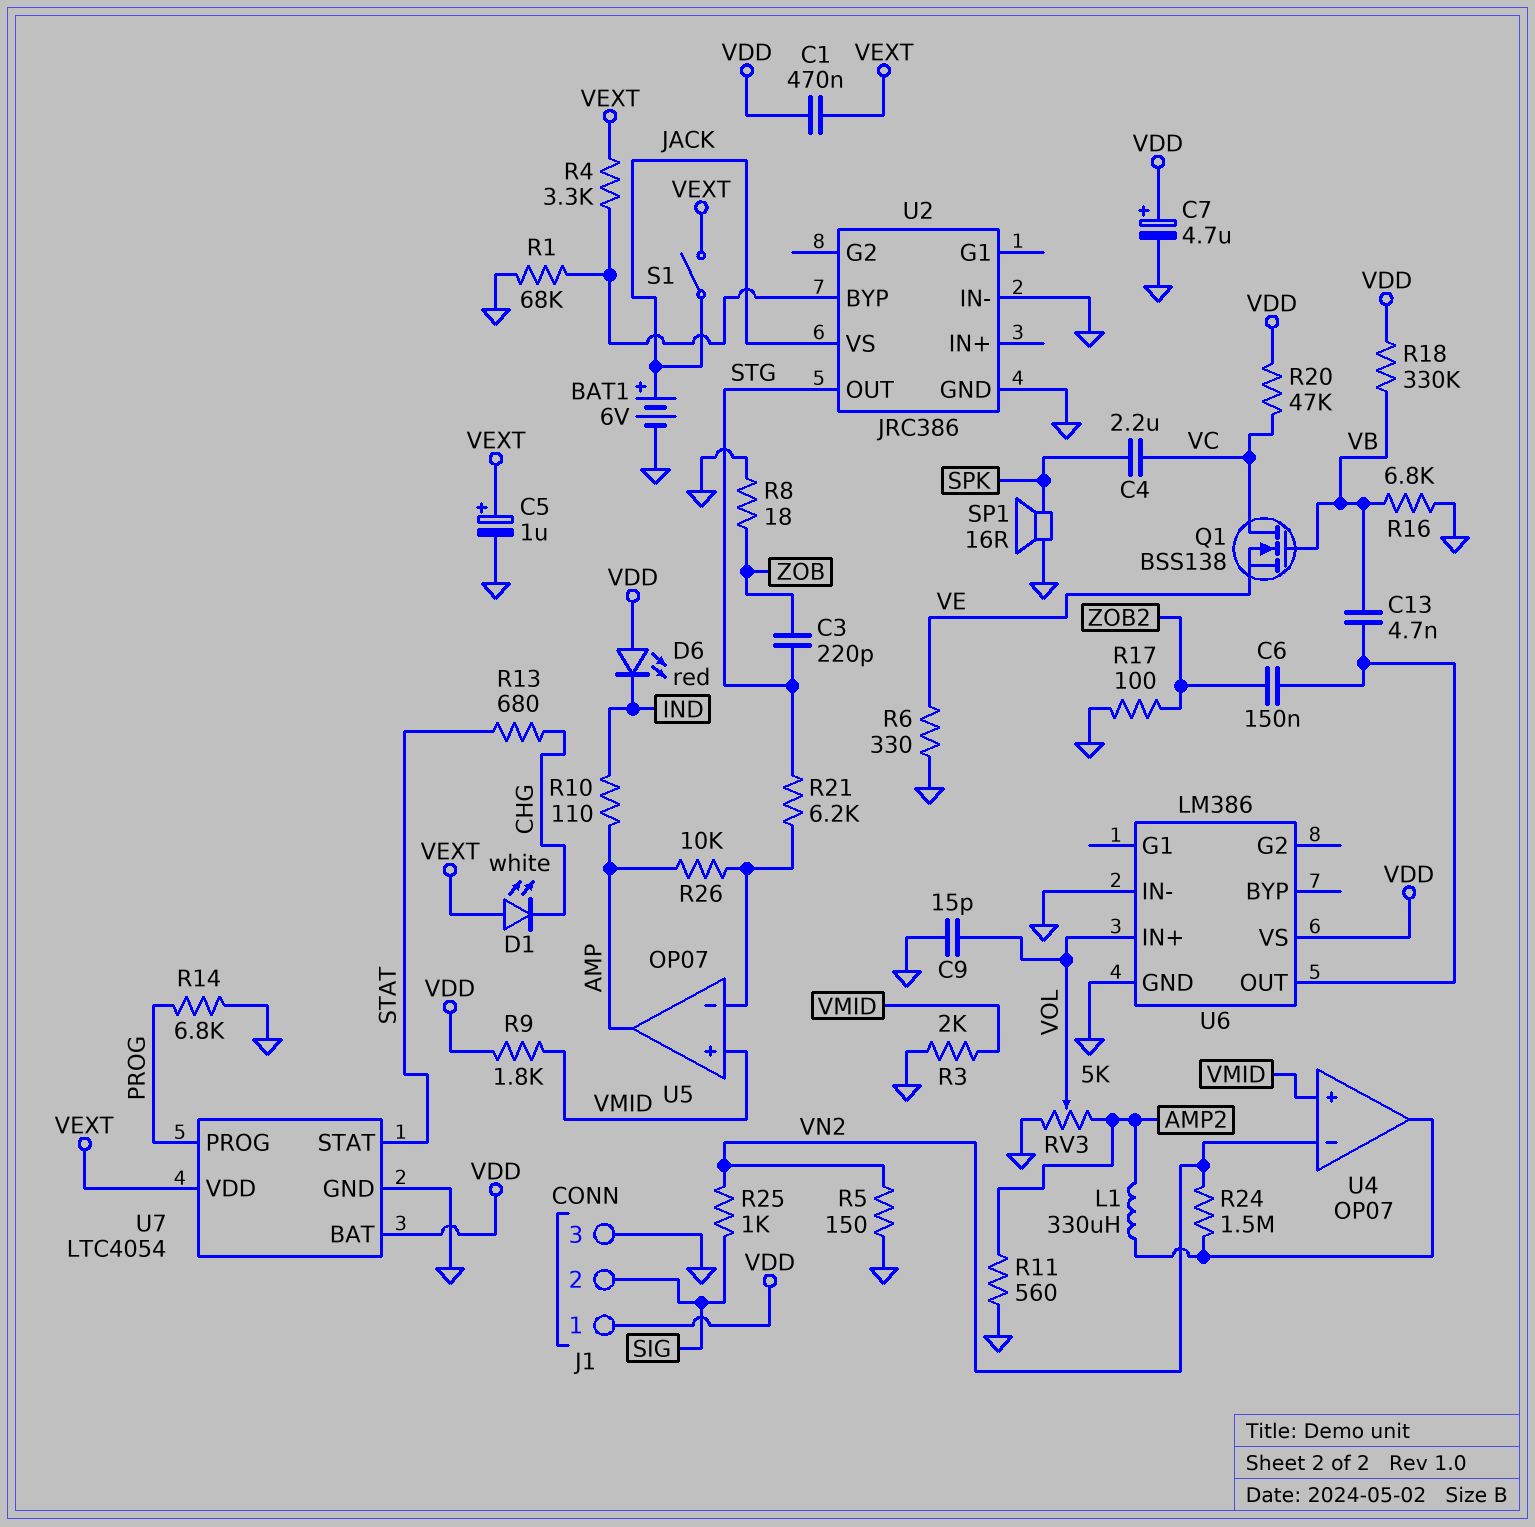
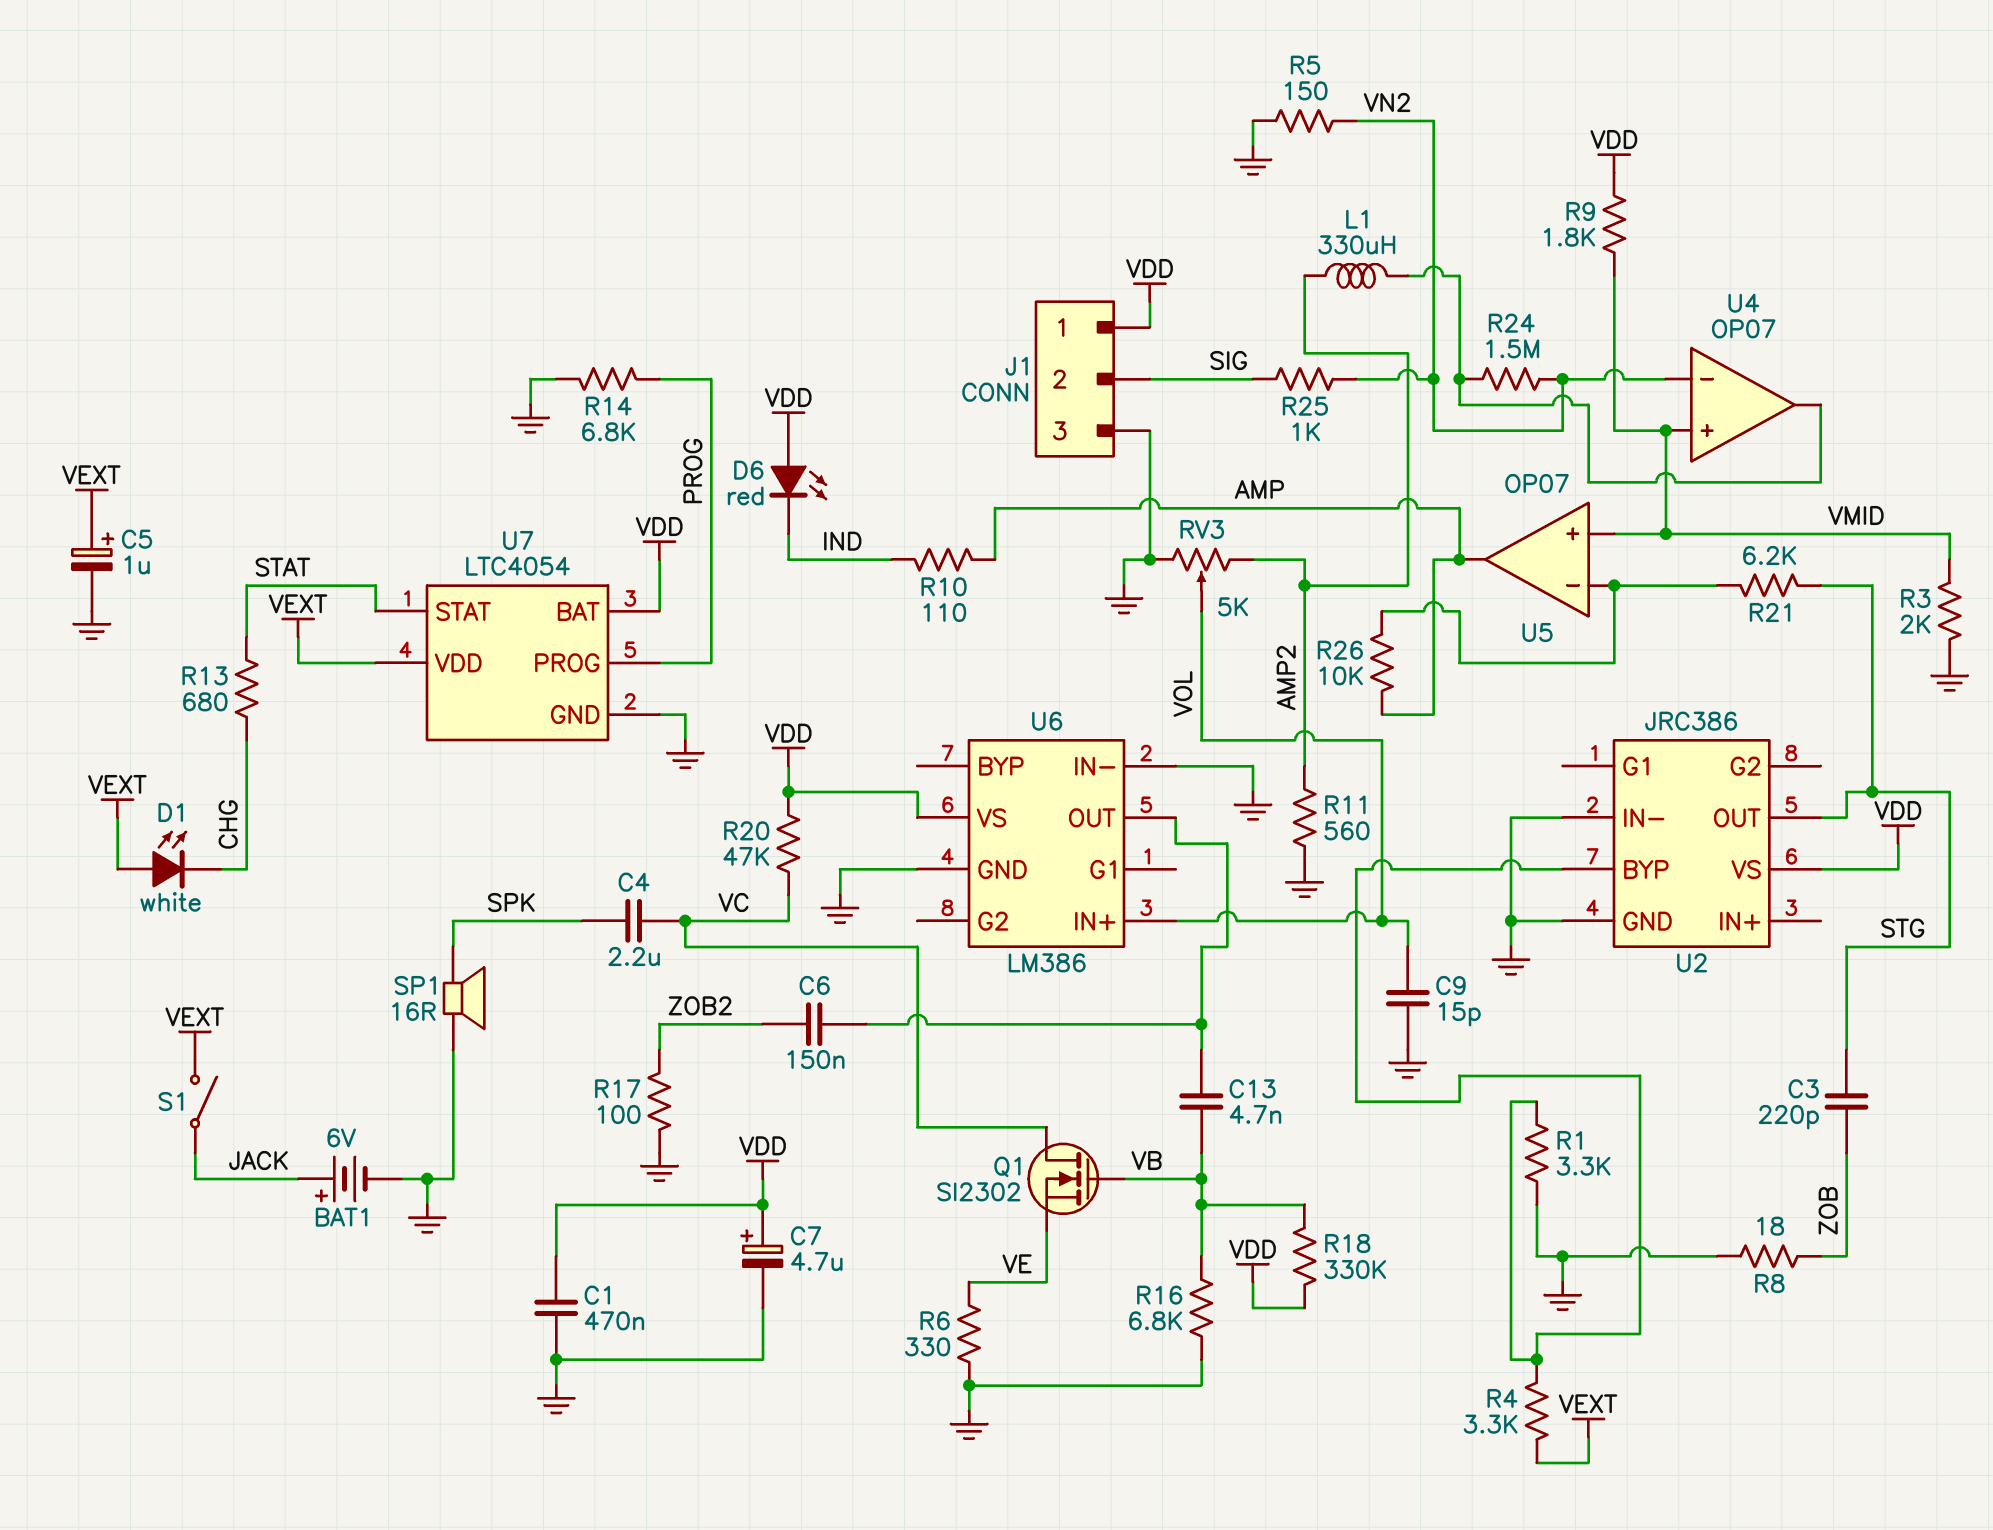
C1: 470nF (VDD, VEXT) -> 470nF (GND, VDD)
Q1: NMOS BSS138 (G VB, D VC, S VE) -> NMOS SI2302 (G VB, D VC, S VE)
R1: 68k (GND, U2/BYP) -> 3.3k (GND, U2/BYP)
U2 pin VS: JACK -> VDD

